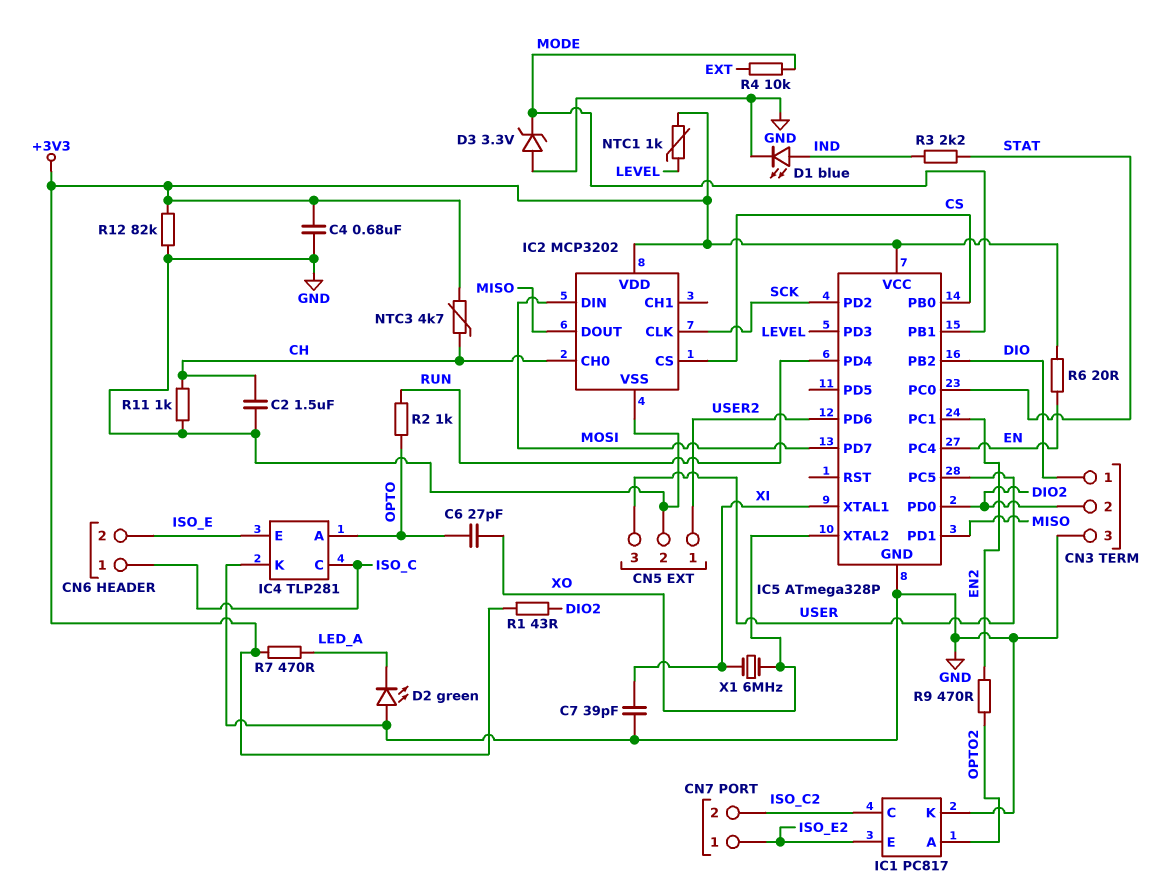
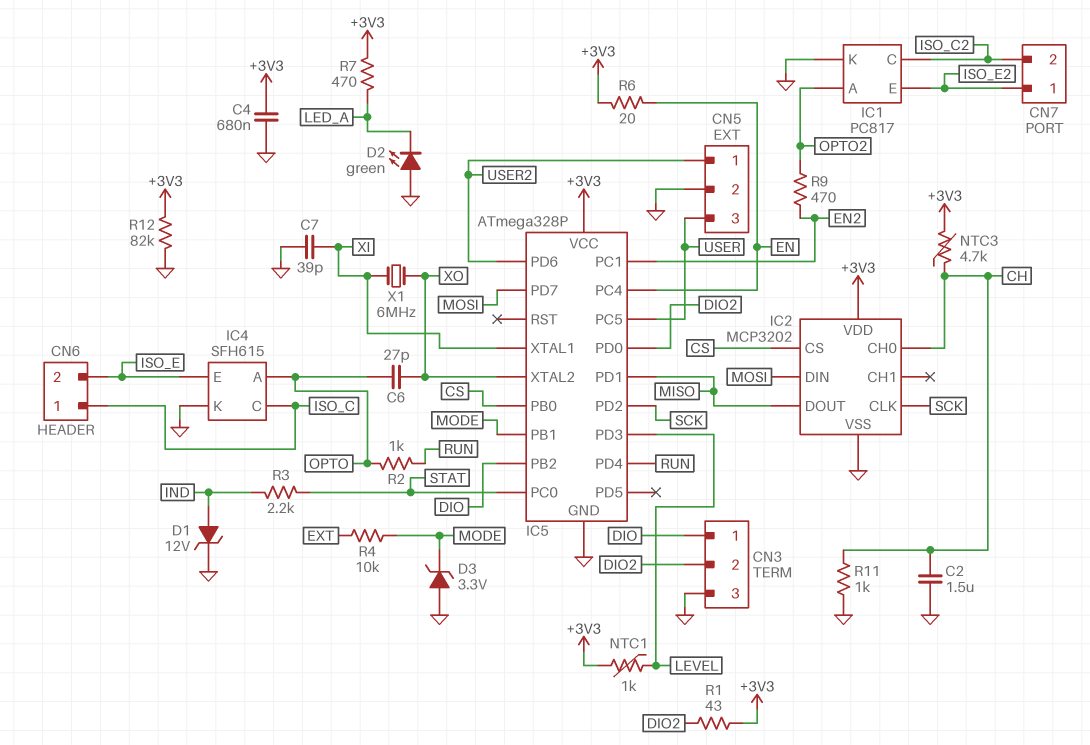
D1: LED blue (A IND, K GND) -> zener 12V (A IND, K GND)
IC4: TLP281 -> SFH615

